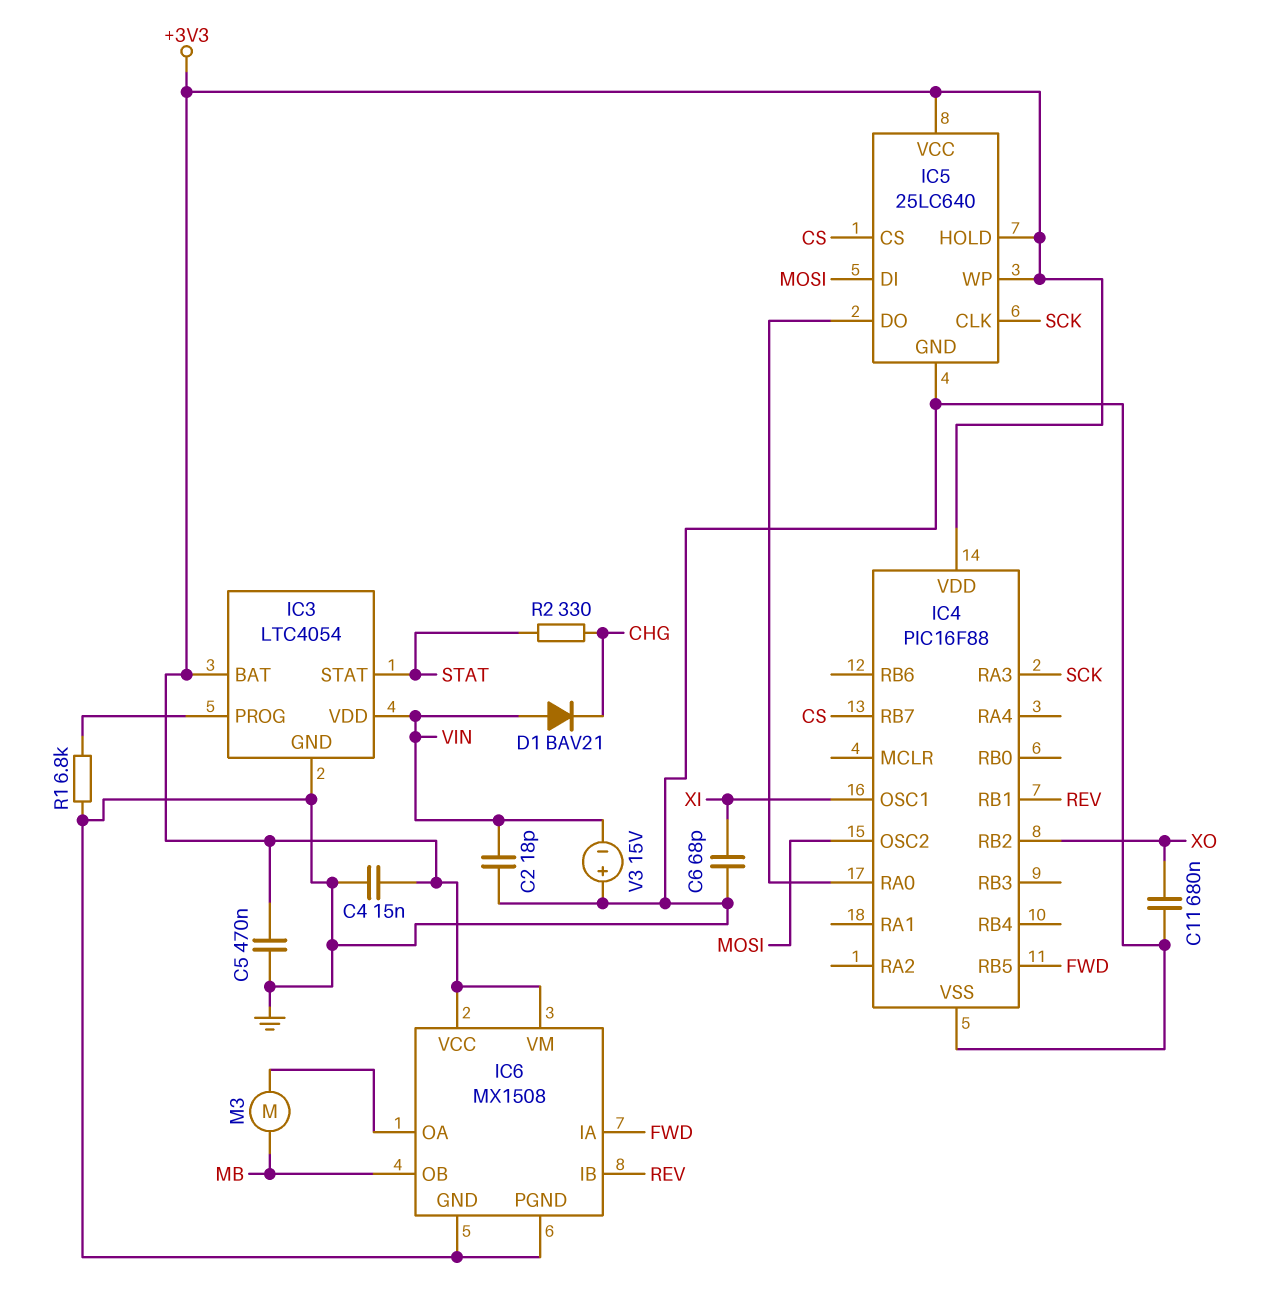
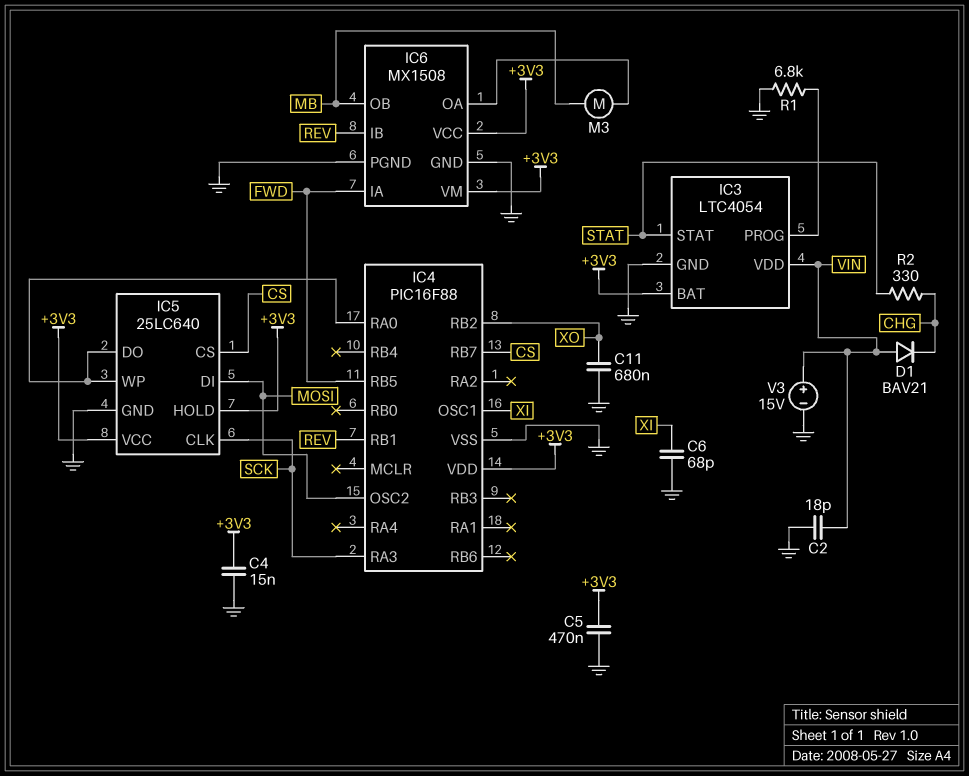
IC5 pin WP: +3V3 -> IC4/RA0
V3: 15V (plus GND, minus VIN) -> 15V (plus VIN, minus GND)

